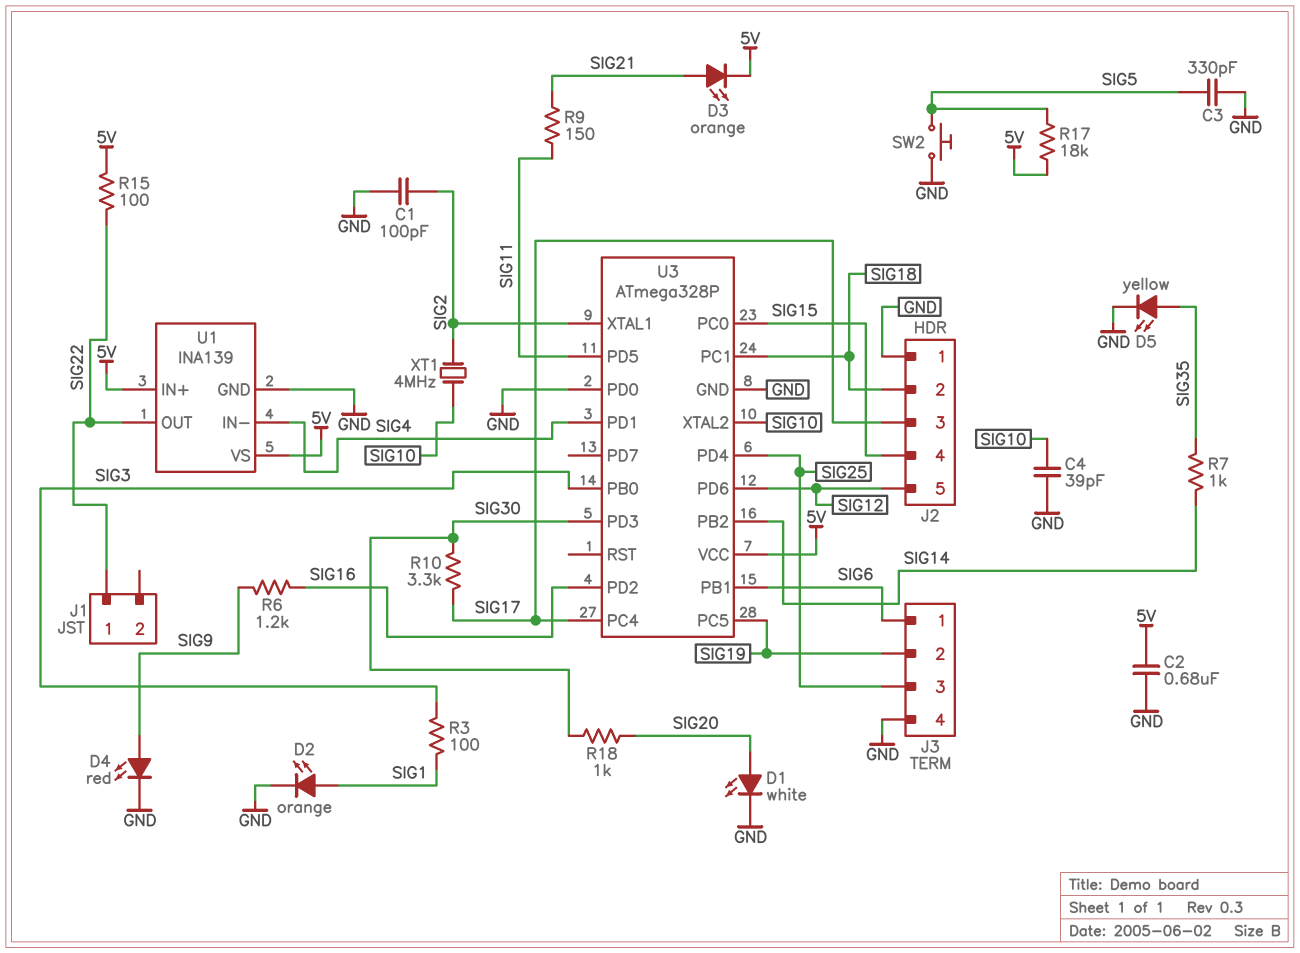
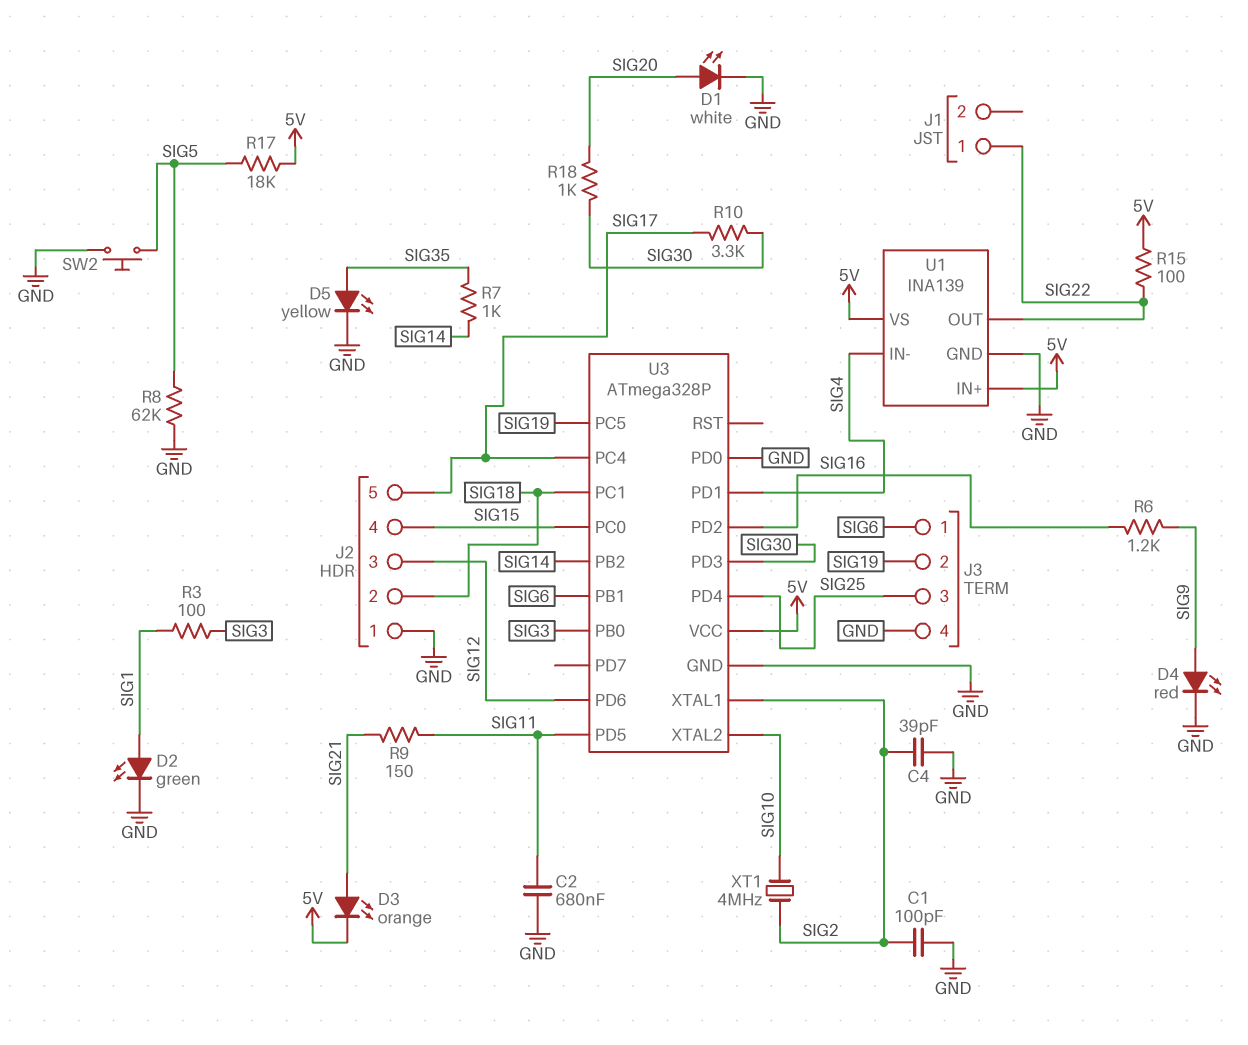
C2: 680nF (5V, GND) -> 680nF (GND, SIG11)
C3: 330pF (GND, SIG5) -> none
C4: 39pF (GND, SIG10) -> 39pF (GND, SIG2)
D2: LED orange (A SIG1, K GND) -> LED green (A SIG1, K GND)
J2 pin 3: SIG17 -> SIG12
J2 pin 5: SIG12 -> SIG17
R8: none -> 62k (GND, SIG5)

